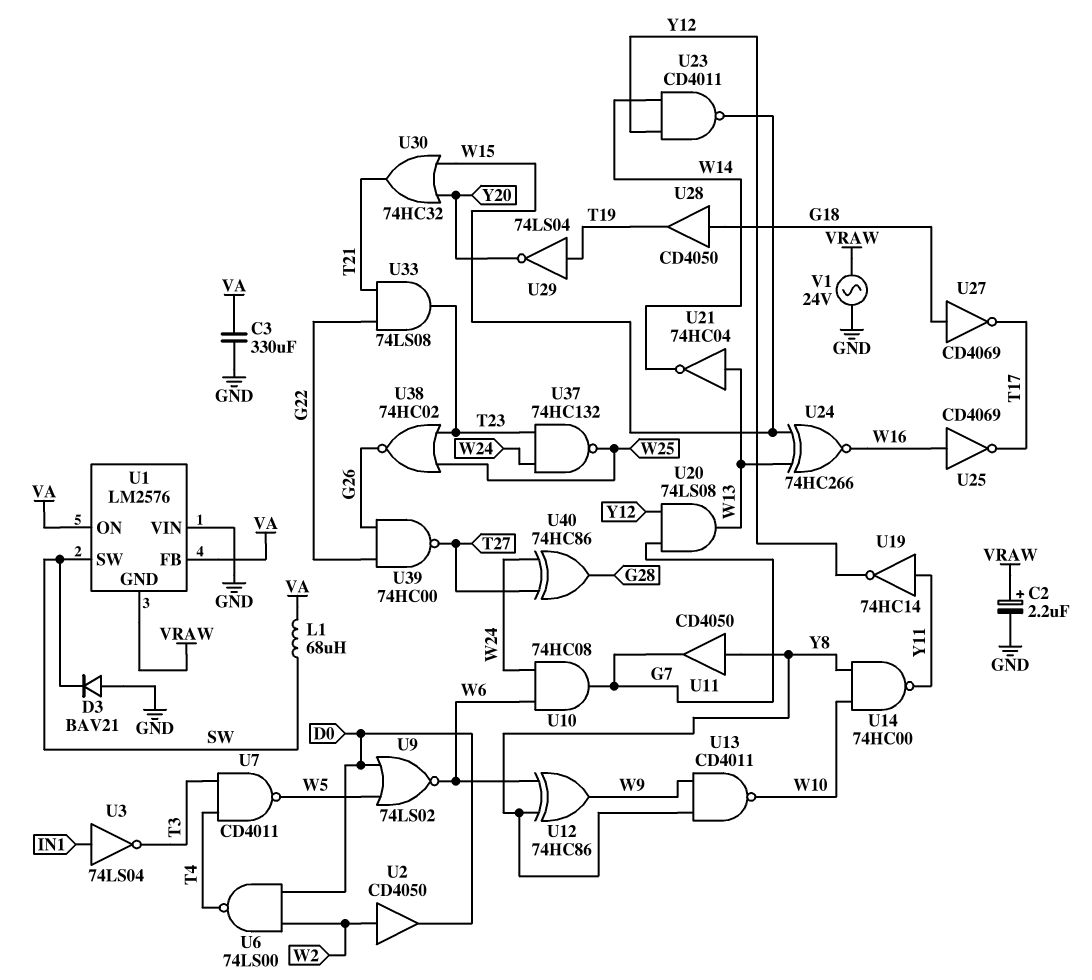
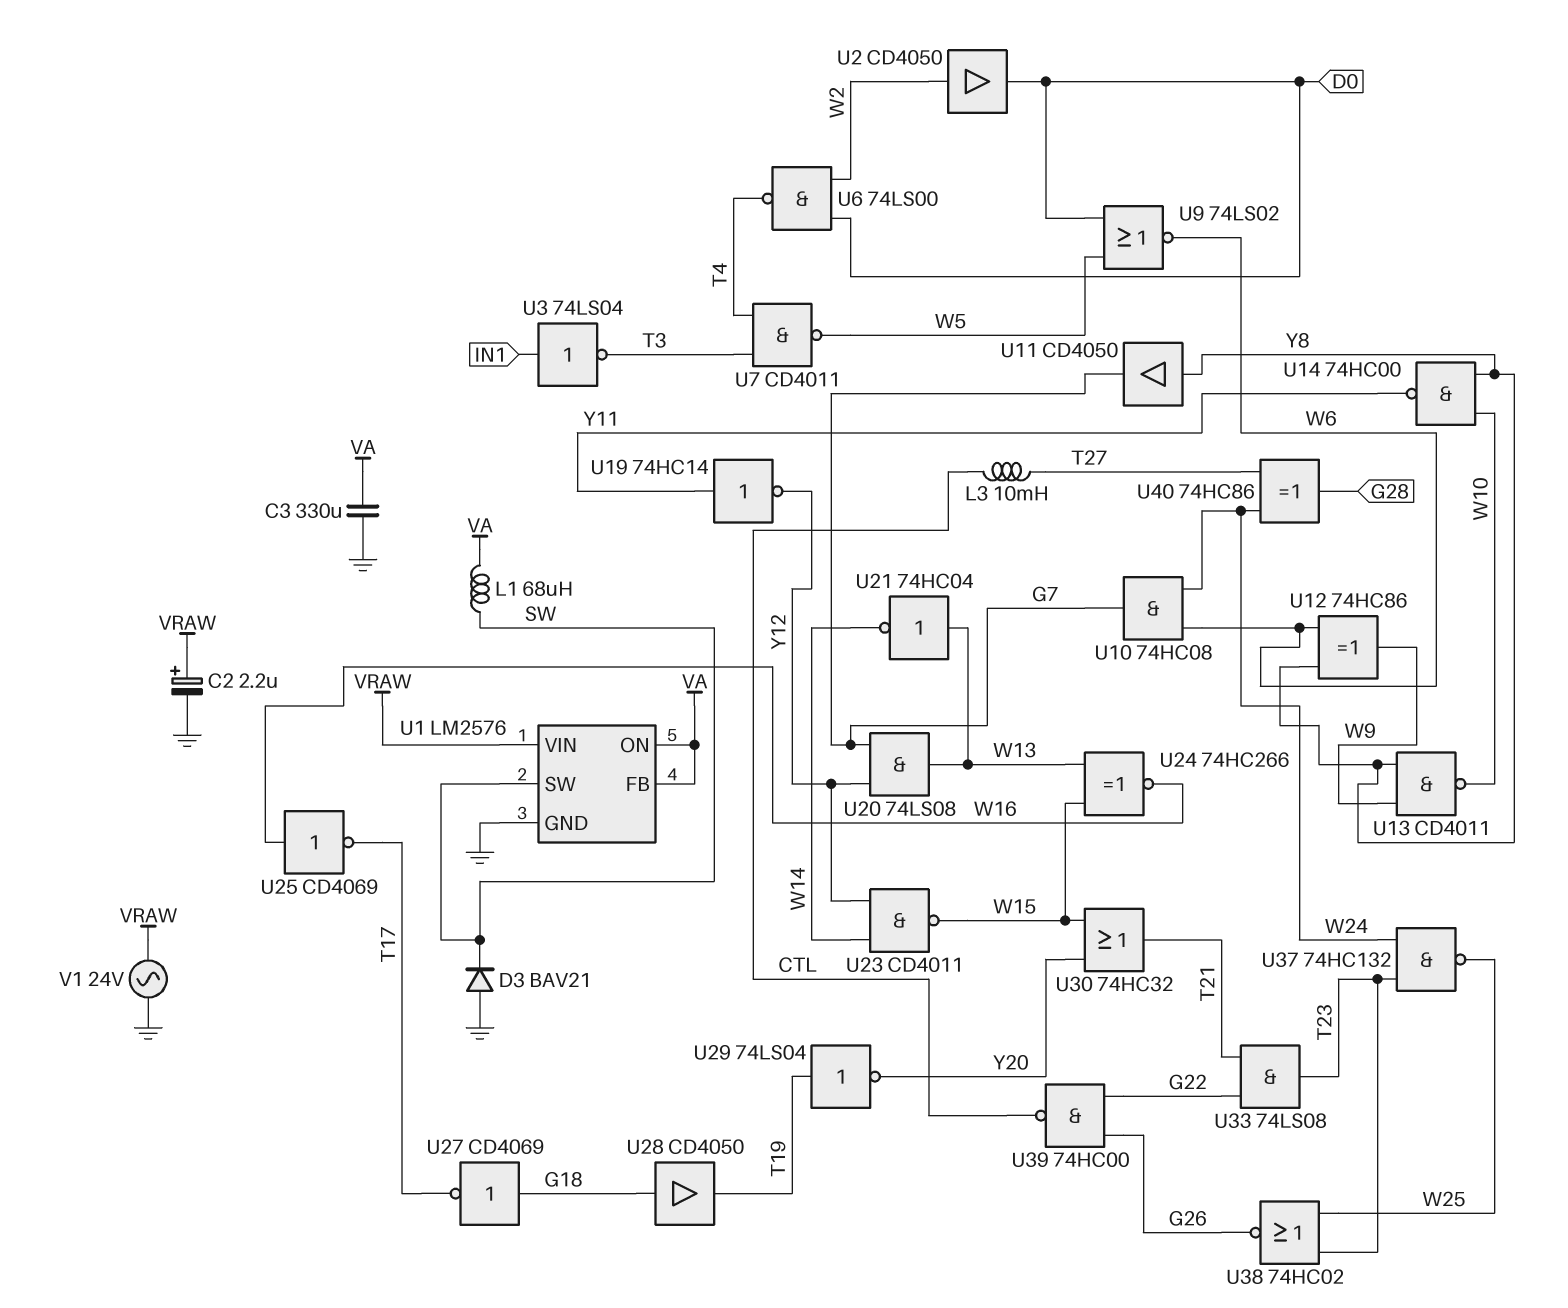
L3: none -> 10mH (CTL, T27)
U1 pin GND: VRAW -> GND
U1 pin VIN: GND -> VRAW
U39: NAND 74HC00 (in G22, in G26, out T27) -> NAND 74HC00 (in G22, in G26, out CTL)

